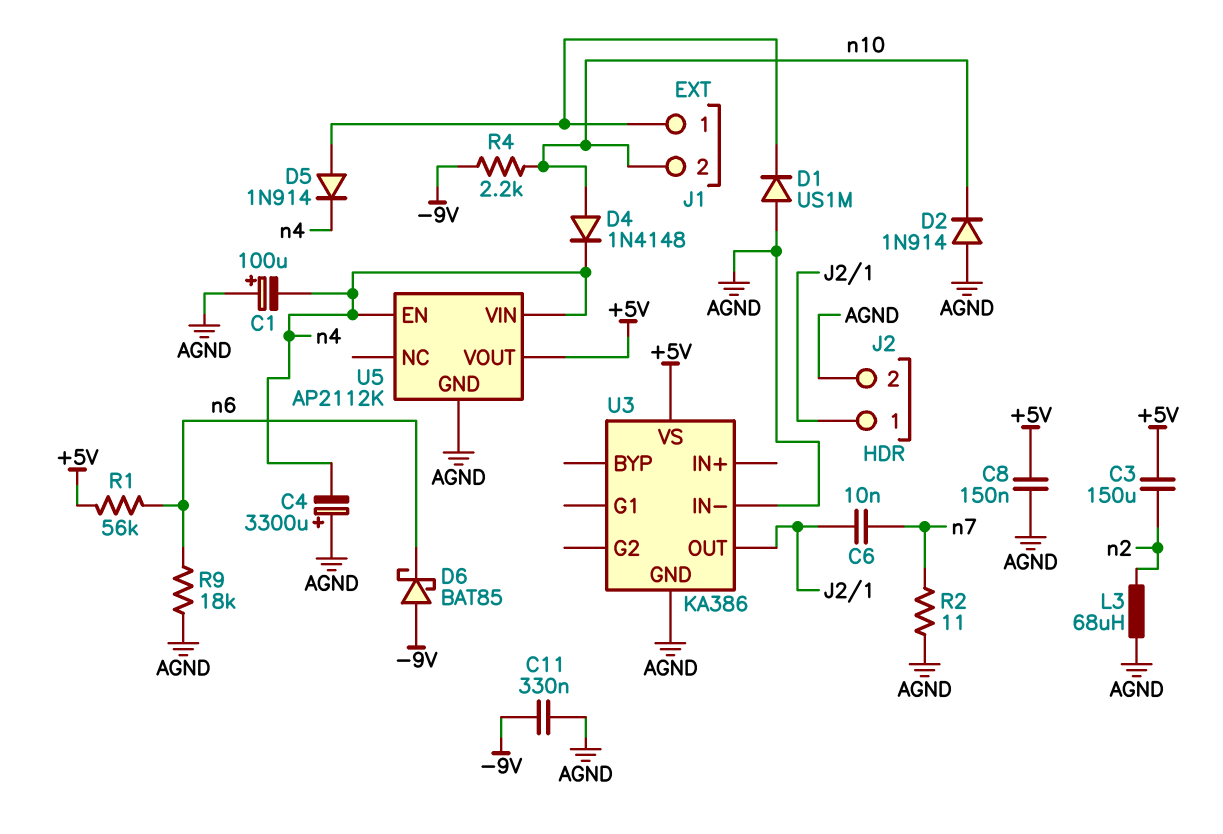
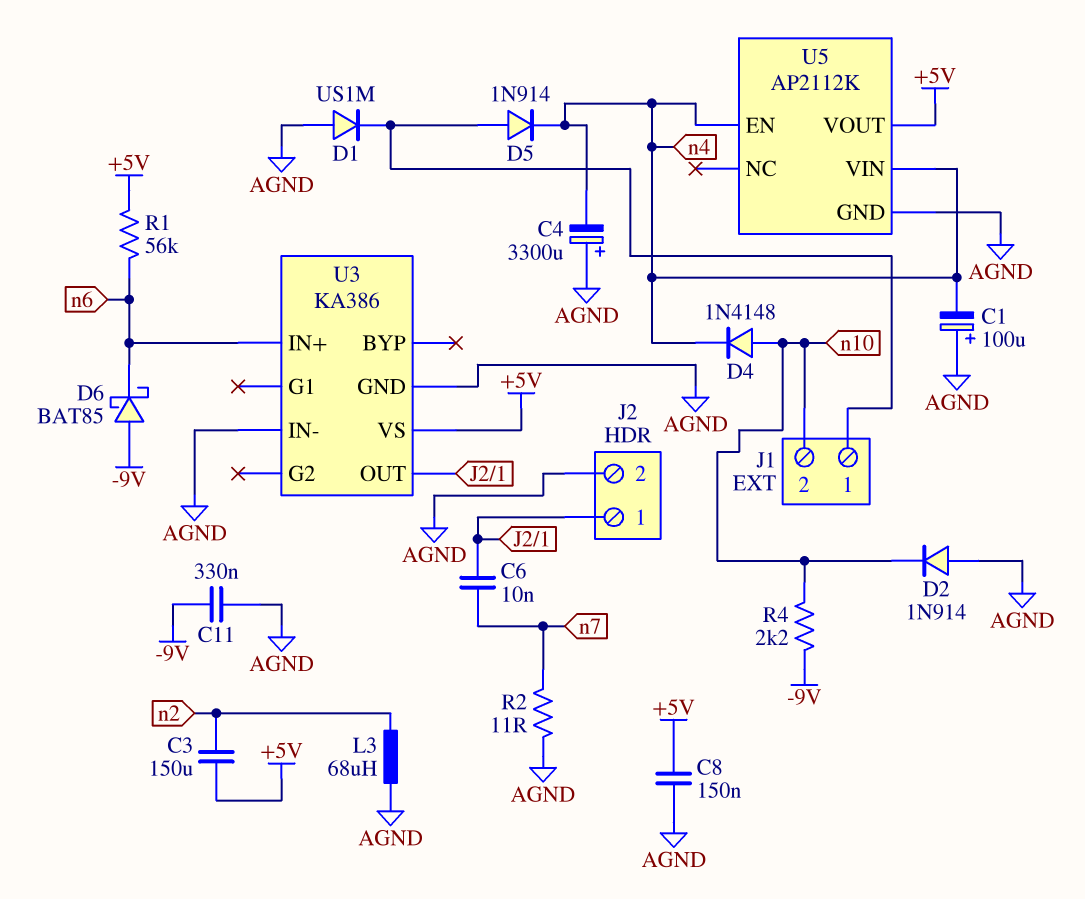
R9: 18k (AGND, n6) -> none
U3 pin IN+: none -> n6

